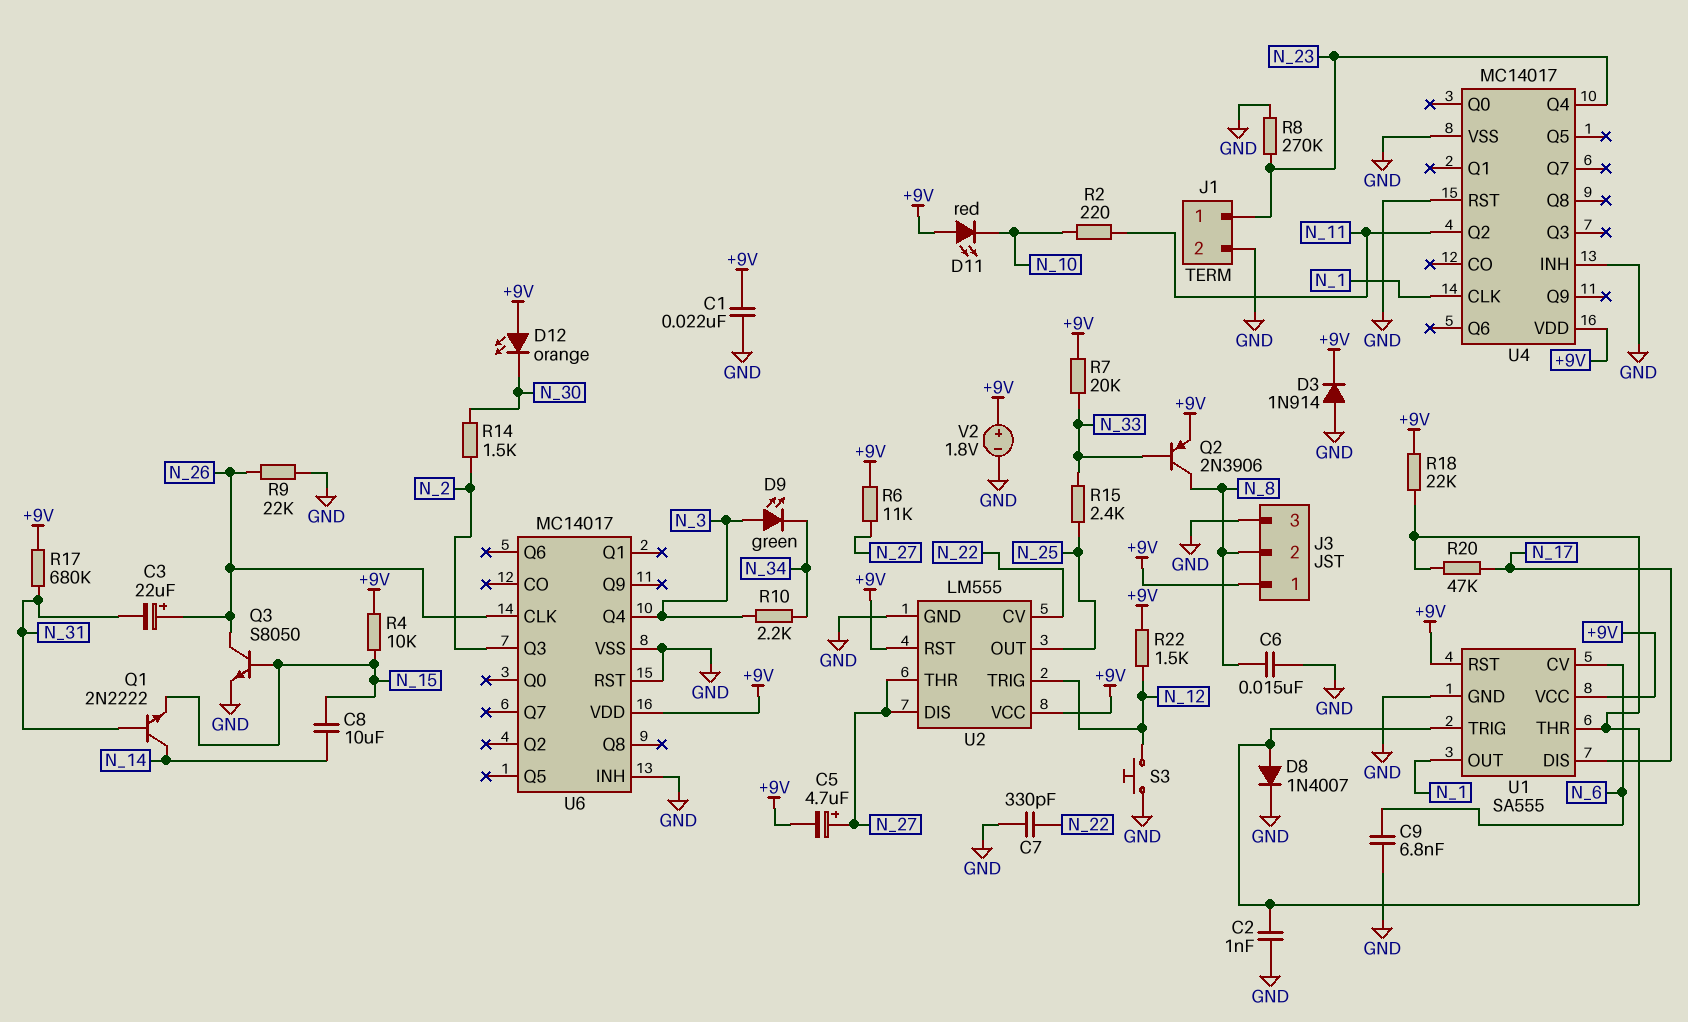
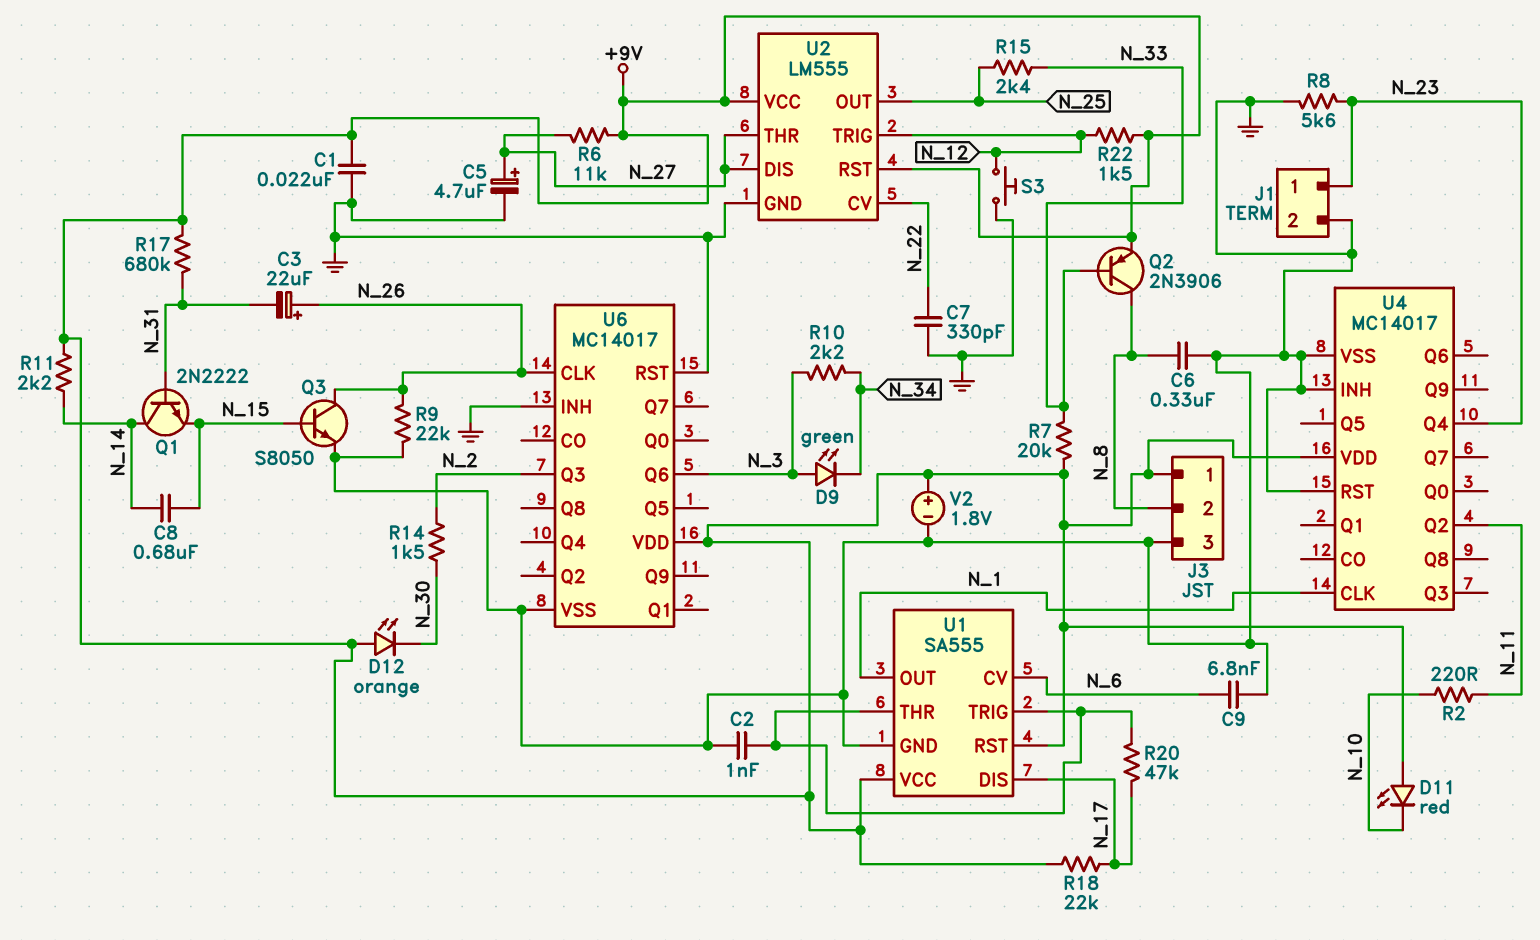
C5: 4.7uF (plus N_27, minus +9V) -> 4.7uF (plus N_27, minus GND)
C6: 15nF (GND, N_8) -> 330nF (GND, N_8)
C8: 10uF (N_14, N_15) -> 680nF (N_14, N_15)
D3: diode 1N914 (A GND, K +9V) -> none
D8: diode 1N4007 (A U1/THR, K GND) -> none
R4: 10k (+9V, N_15) -> none
R8: 270k (GND, N_23) -> 5.6k (GND, N_23)
R11: none -> 2.2k (+9V, N_14)
R18: 22k (+9V, U1/THR) -> 22k (+9V, N_17)
U6 pin Q4: N_3 -> none
U6 pin Q6: none -> N_3

